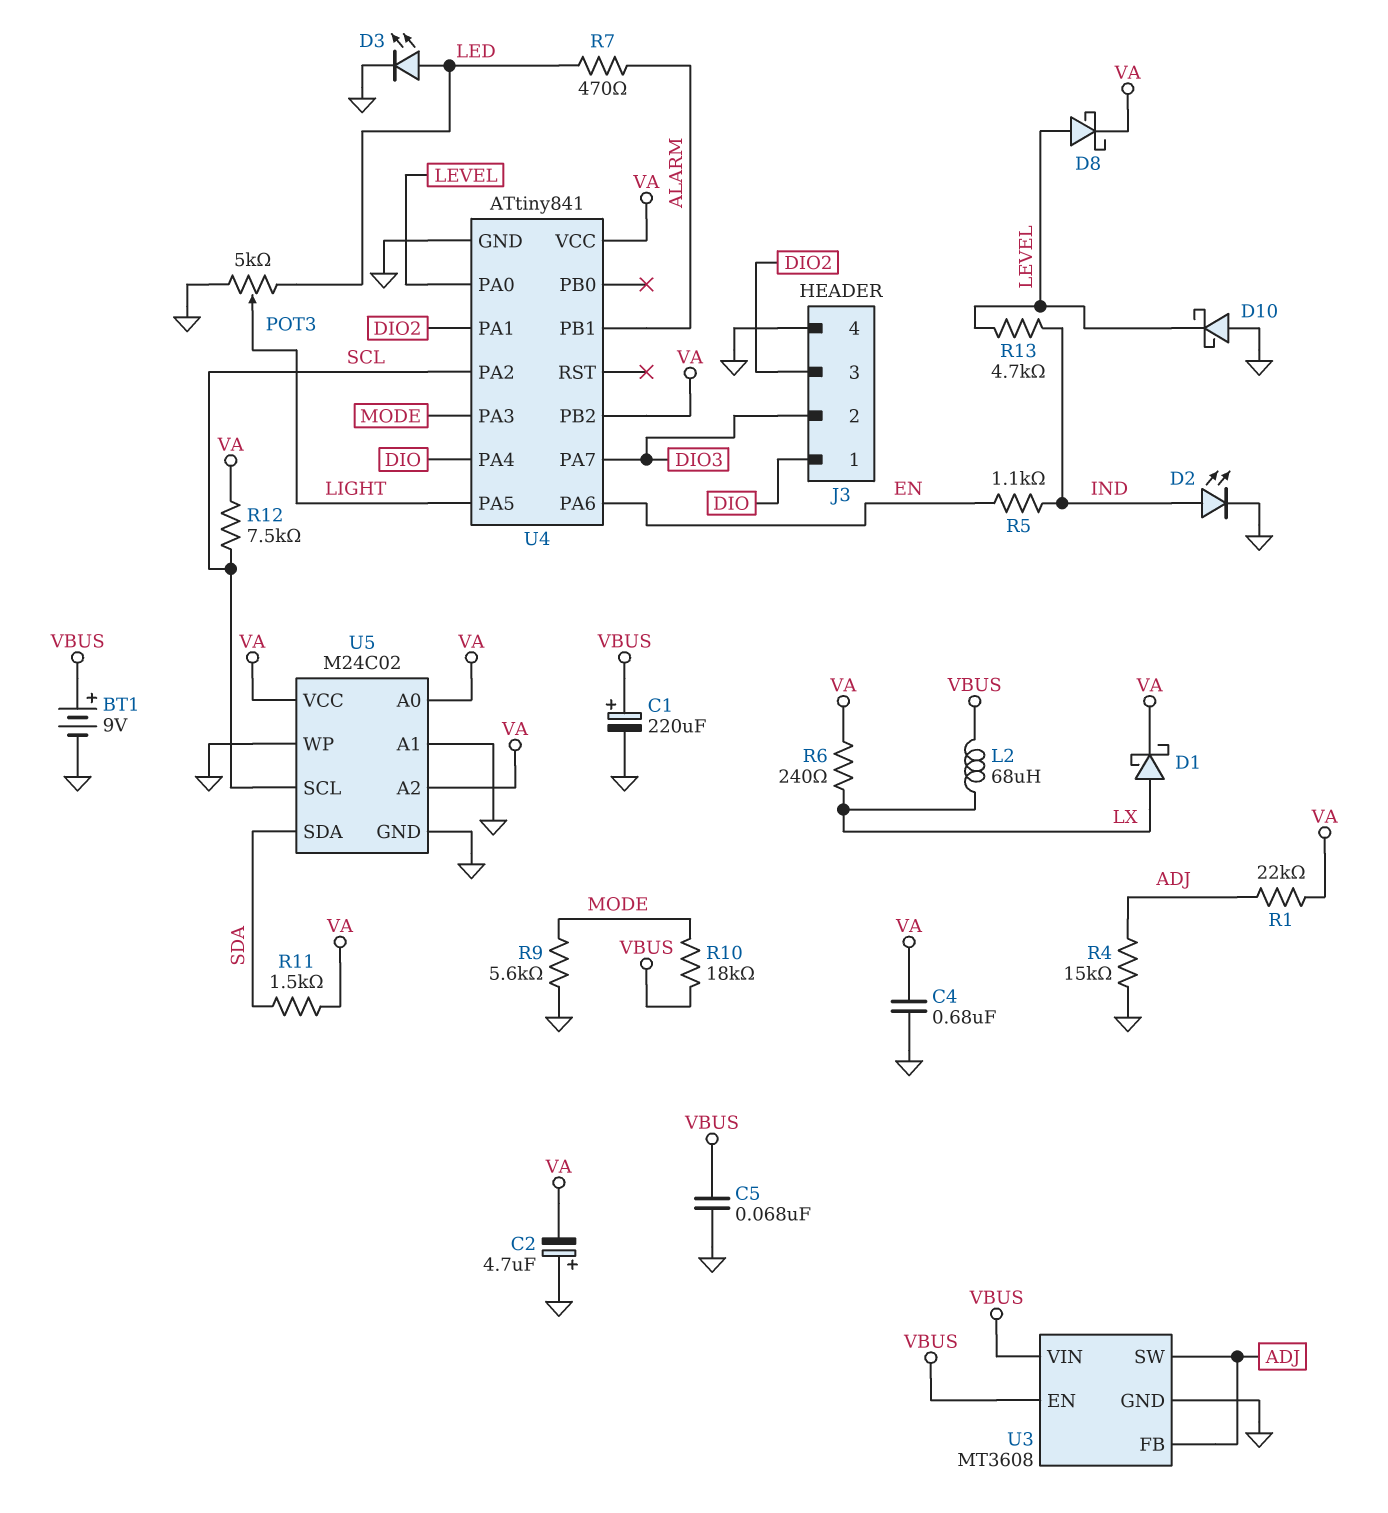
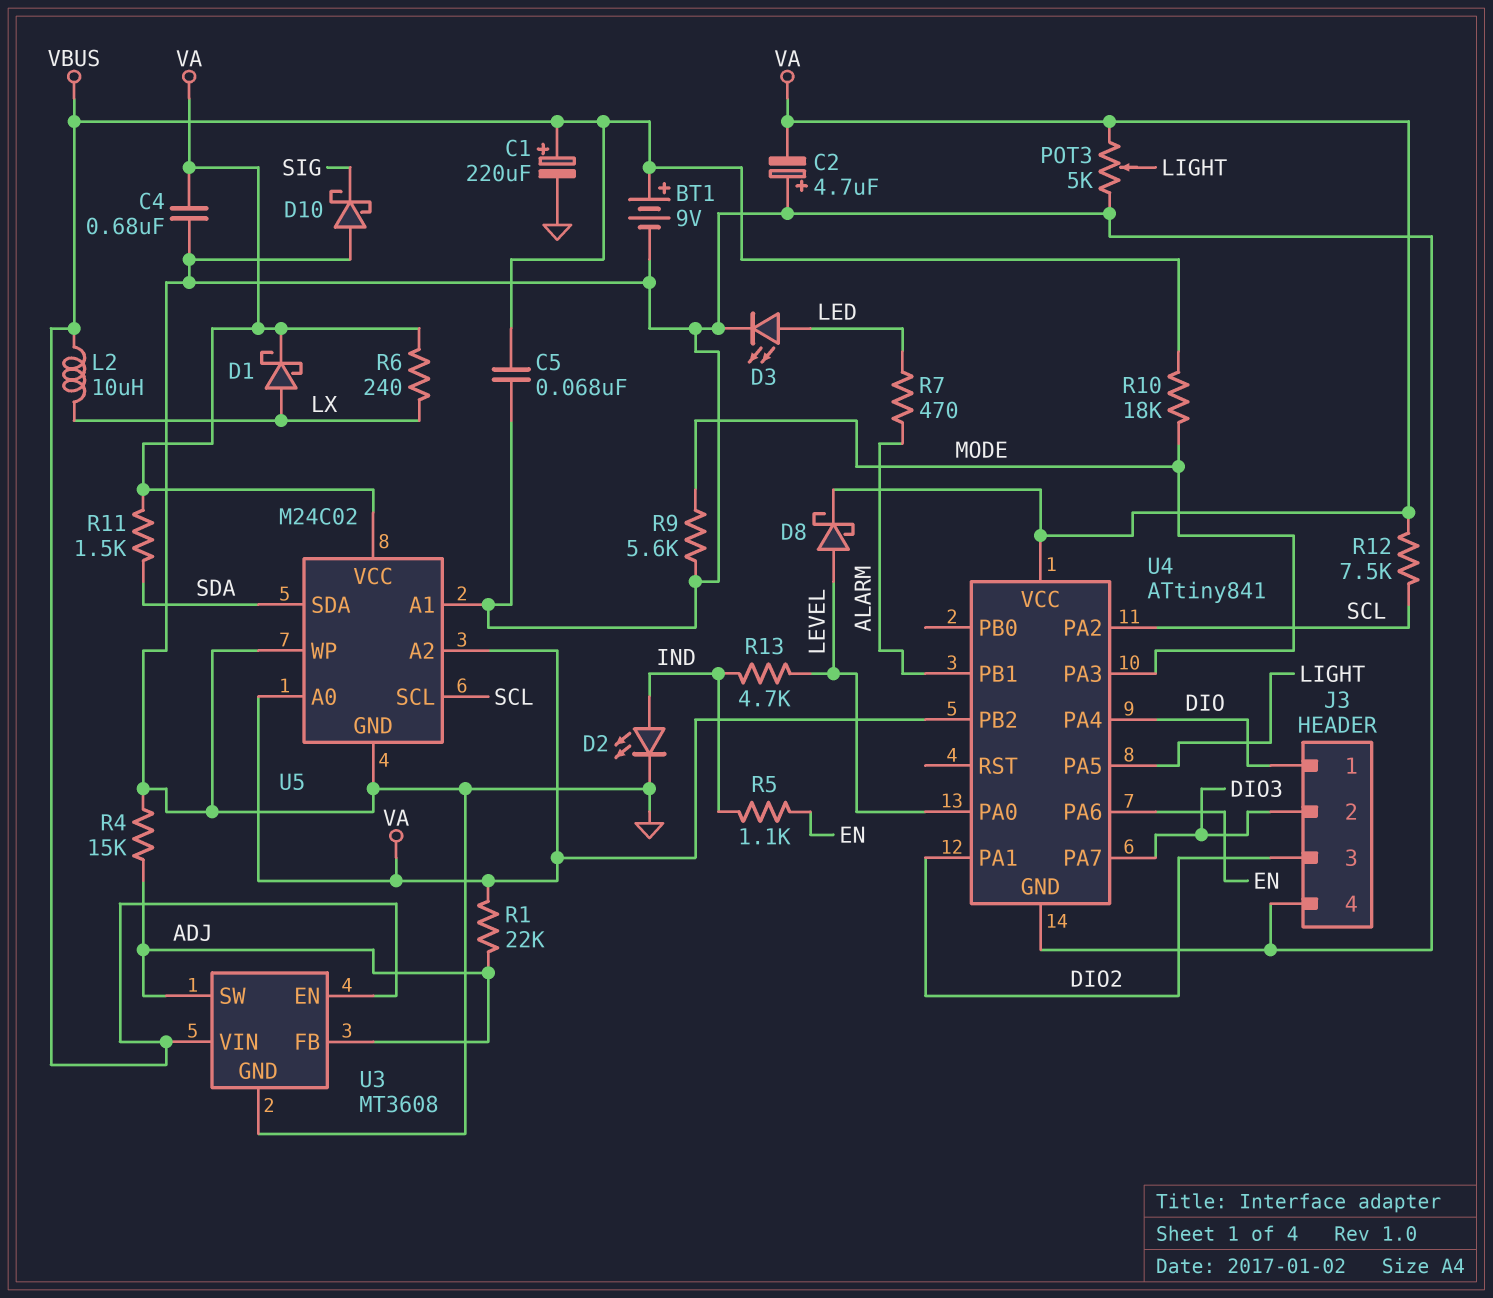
D10: schottky (A GND, K LEVEL) -> schottky (A GND, K SIG)
L2: 68uH (LX, VBUS) -> 10uH (LX, VBUS)
POT3: 5k (GND, LED, wiper LIGHT) -> 5k (GND, VA, wiper LIGHT)

